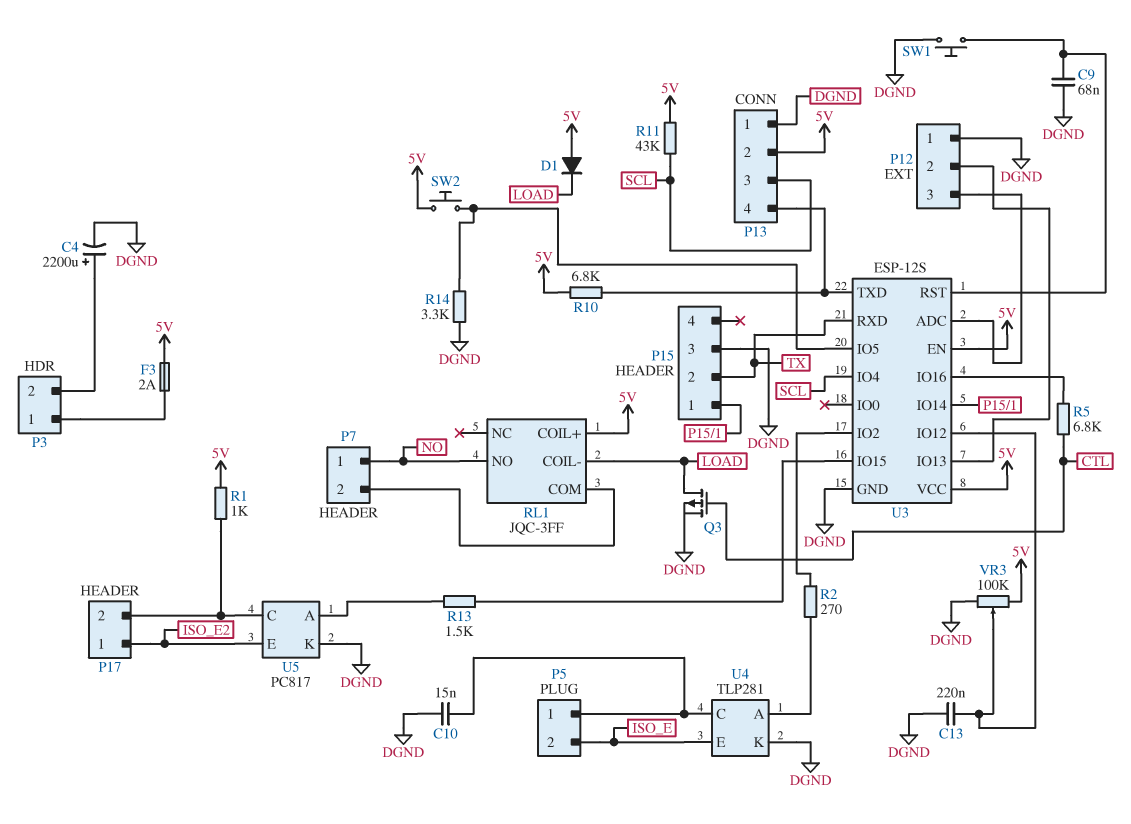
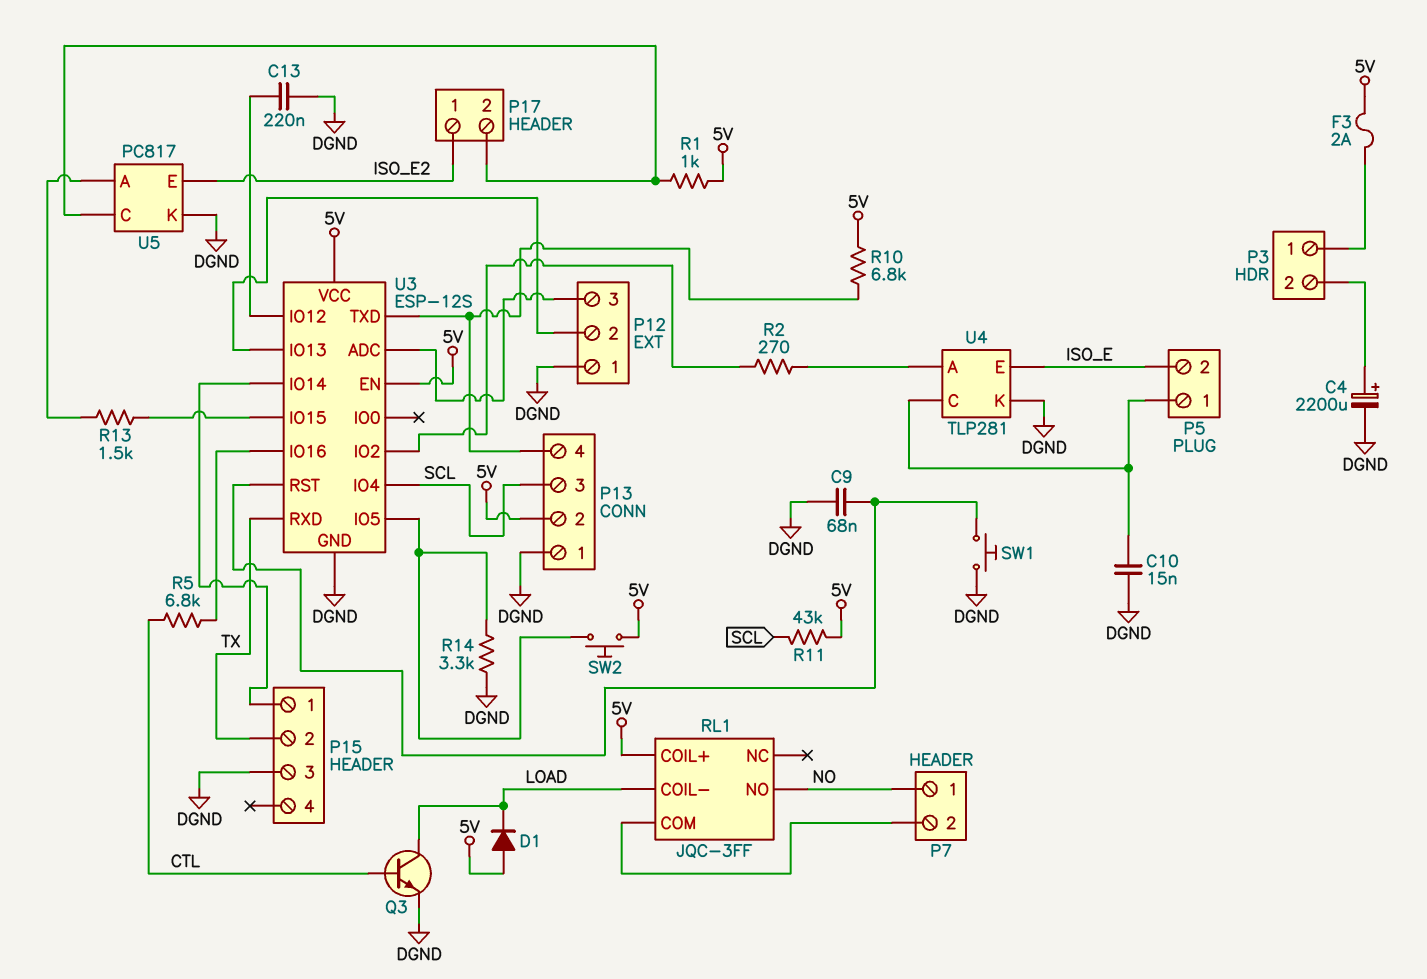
Q3: PMOS (G CTL, D LOAD, S DGND) -> NPN (B CTL, C LOAD, E DGND)
VR3: 100k (5V, DGND, wiper U3/IO12) -> none

